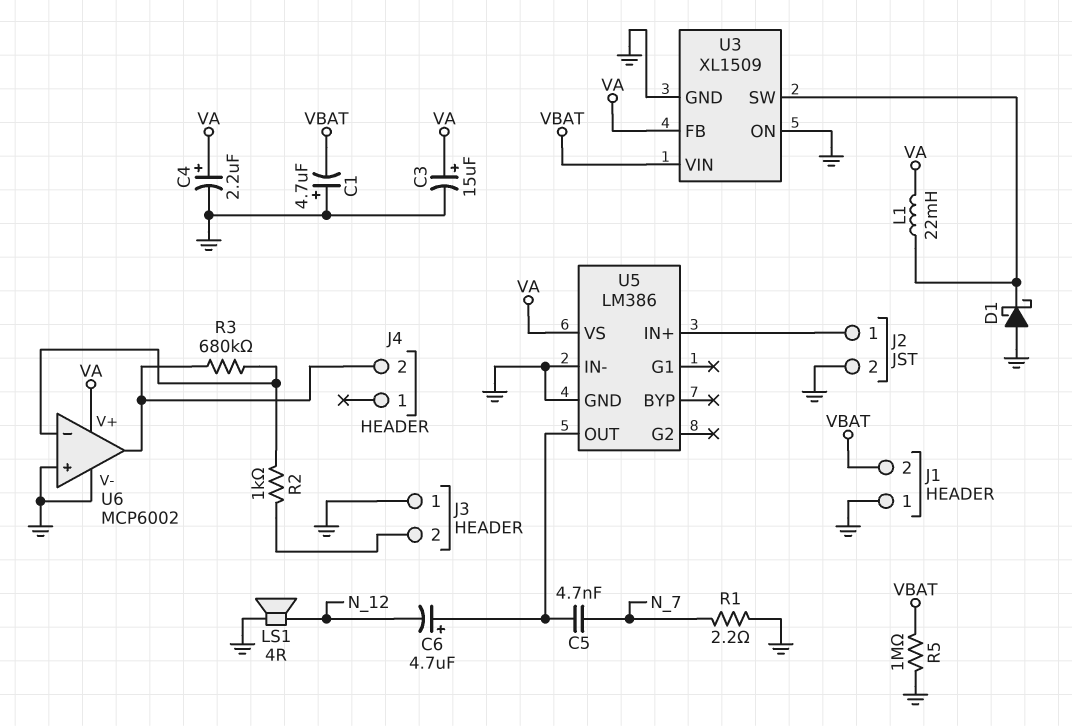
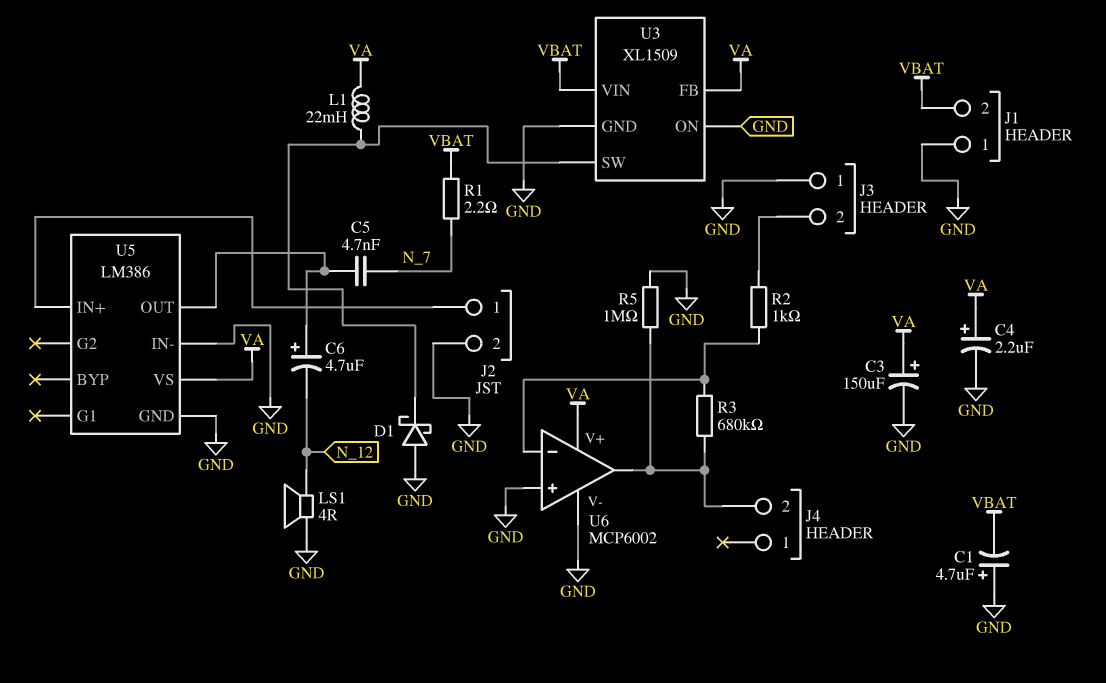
C3: 15uF (plus VA, minus GND) -> 150uF (plus VA, minus GND)
R1: 2.2 (GND, N_7) -> 2.2 (N_7, VBAT)
R5: 1M (GND, VBAT) -> 1M (GND, J4/2)

